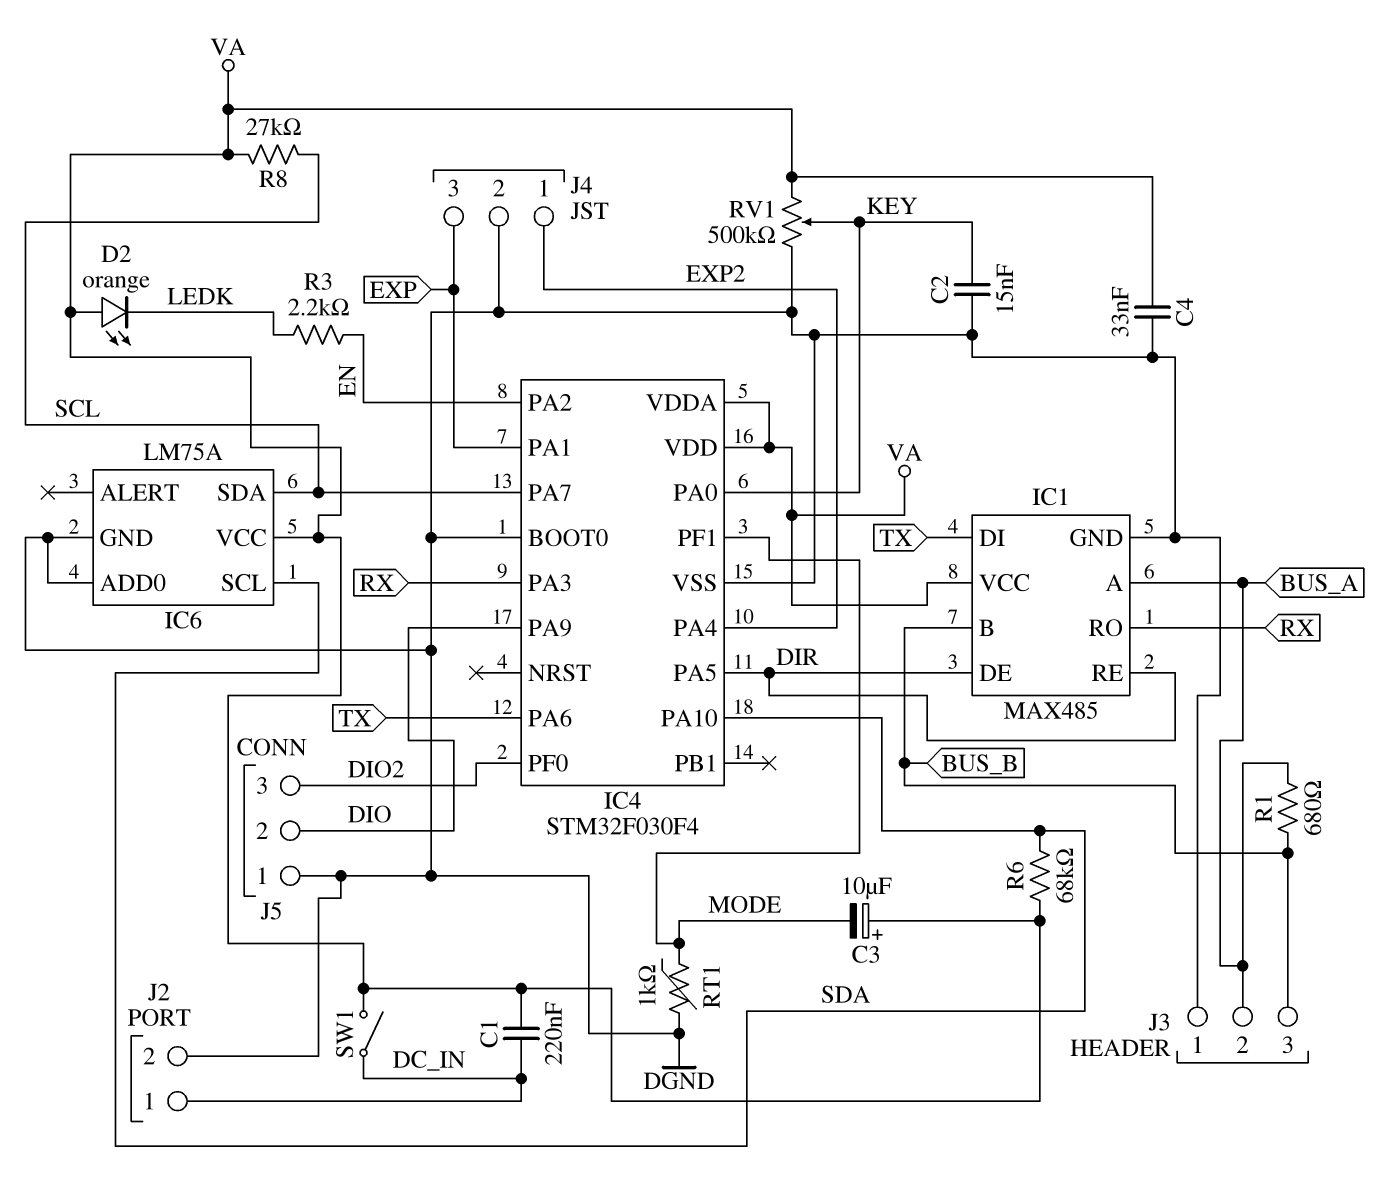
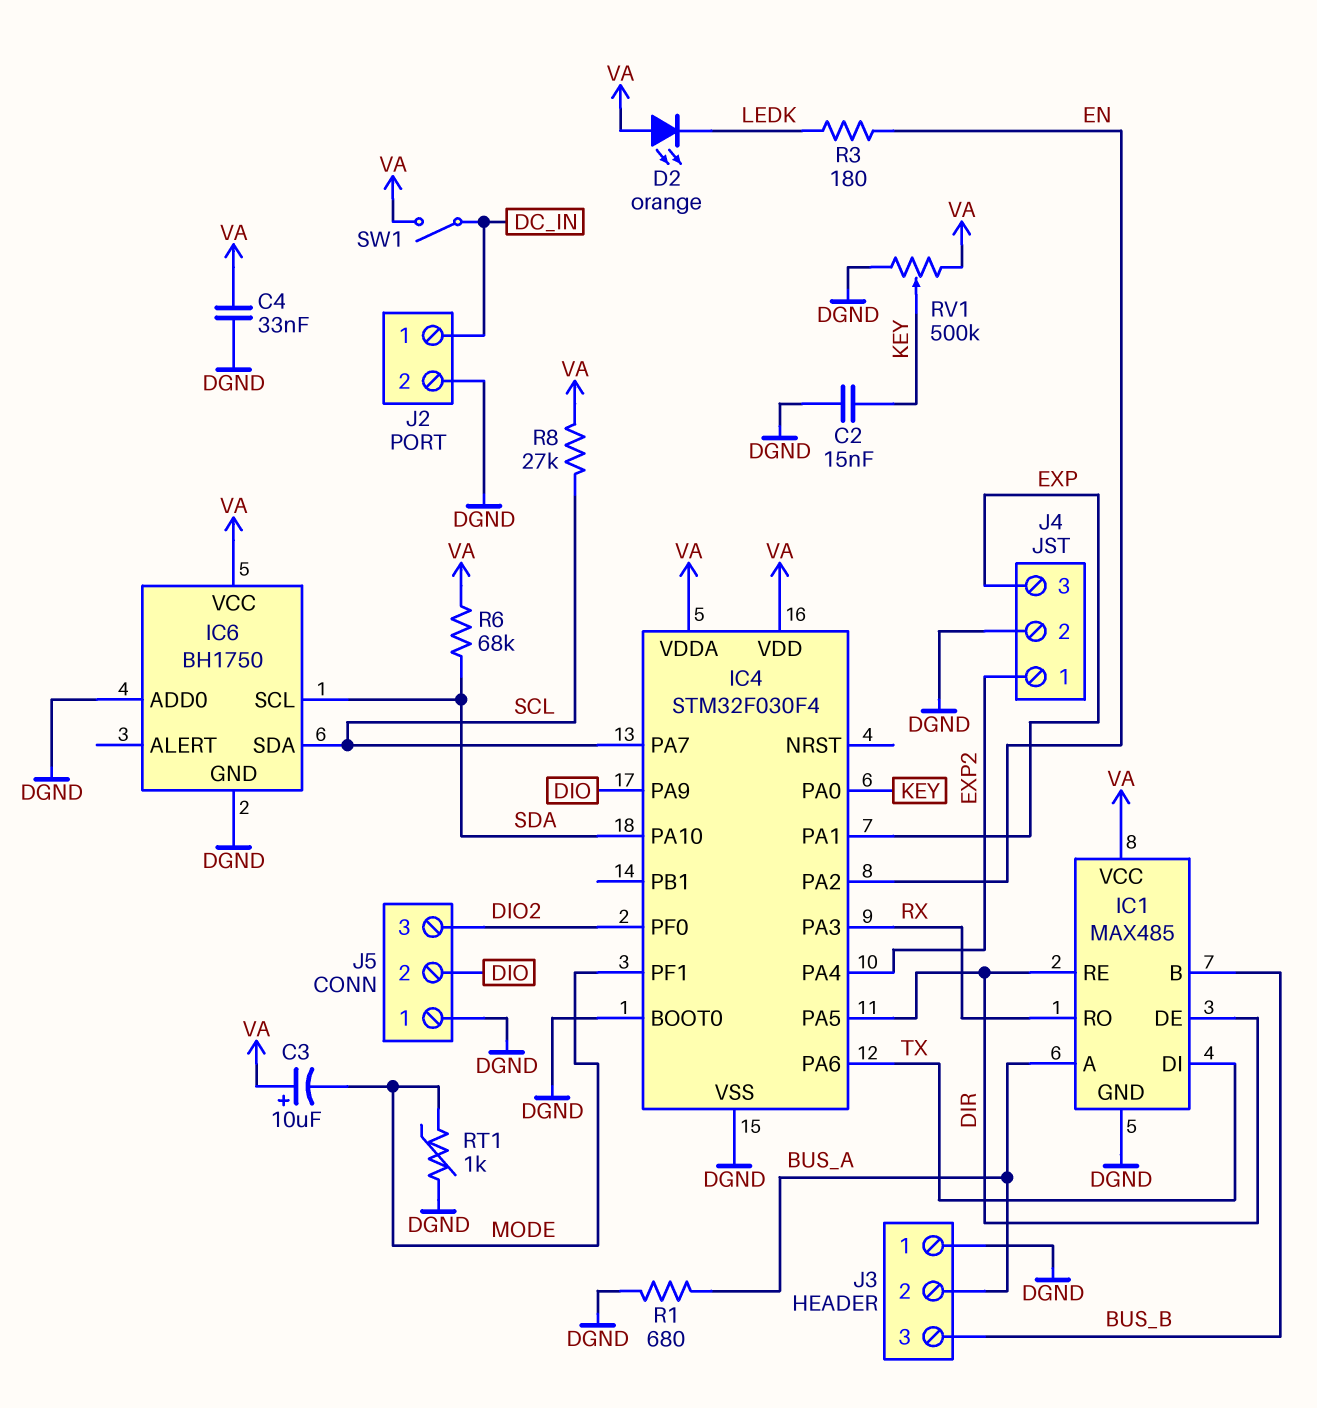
C1: 220nF (DC_IN, VA) -> none
IC6: LM75A -> BH1750
R1: 680 (BUS_A, BUS_B) -> 680 (BUS_A, DGND)
R3: 2.2k (EN, LEDK) -> 180 (EN, LEDK)

